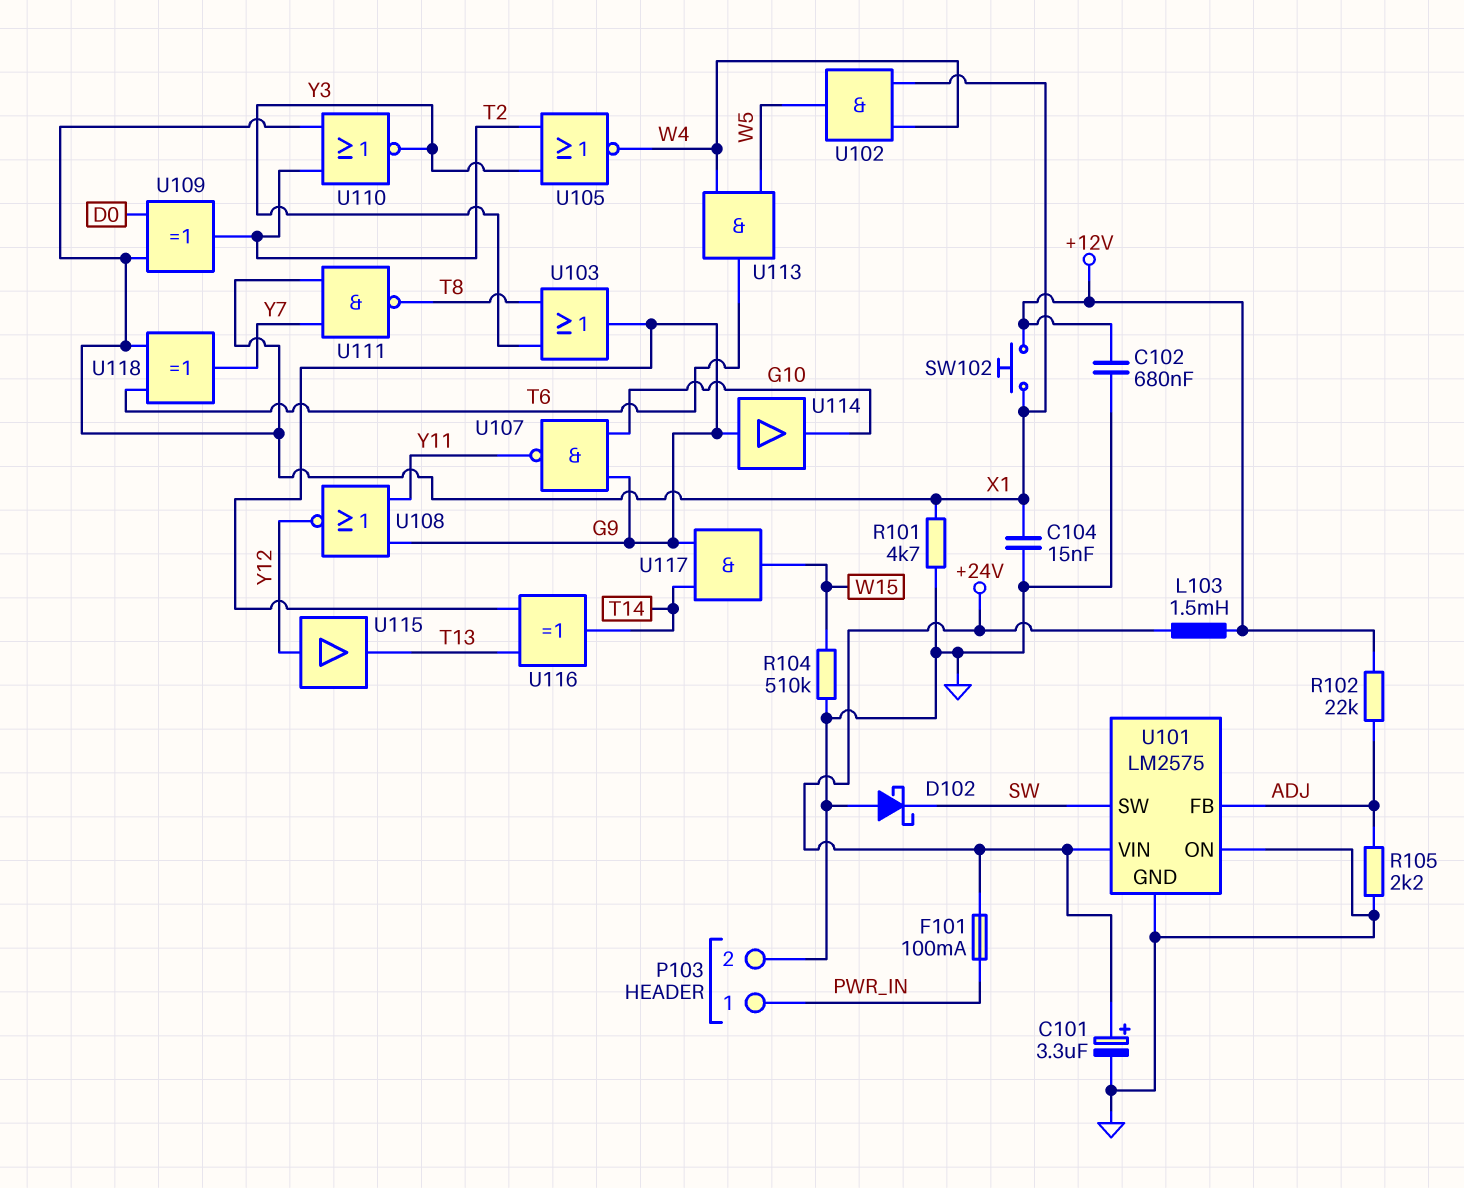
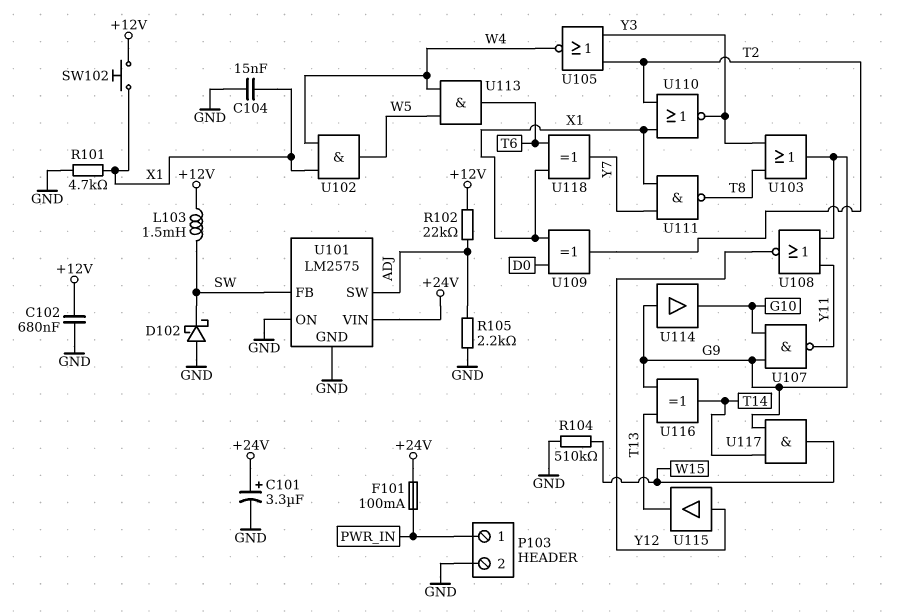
L103: 1.5mH (+12V, +24V) -> 1.5mH (+12V, SW)
U101 pin FB: ADJ -> SW
U101 pin SW: SW -> ADJ

